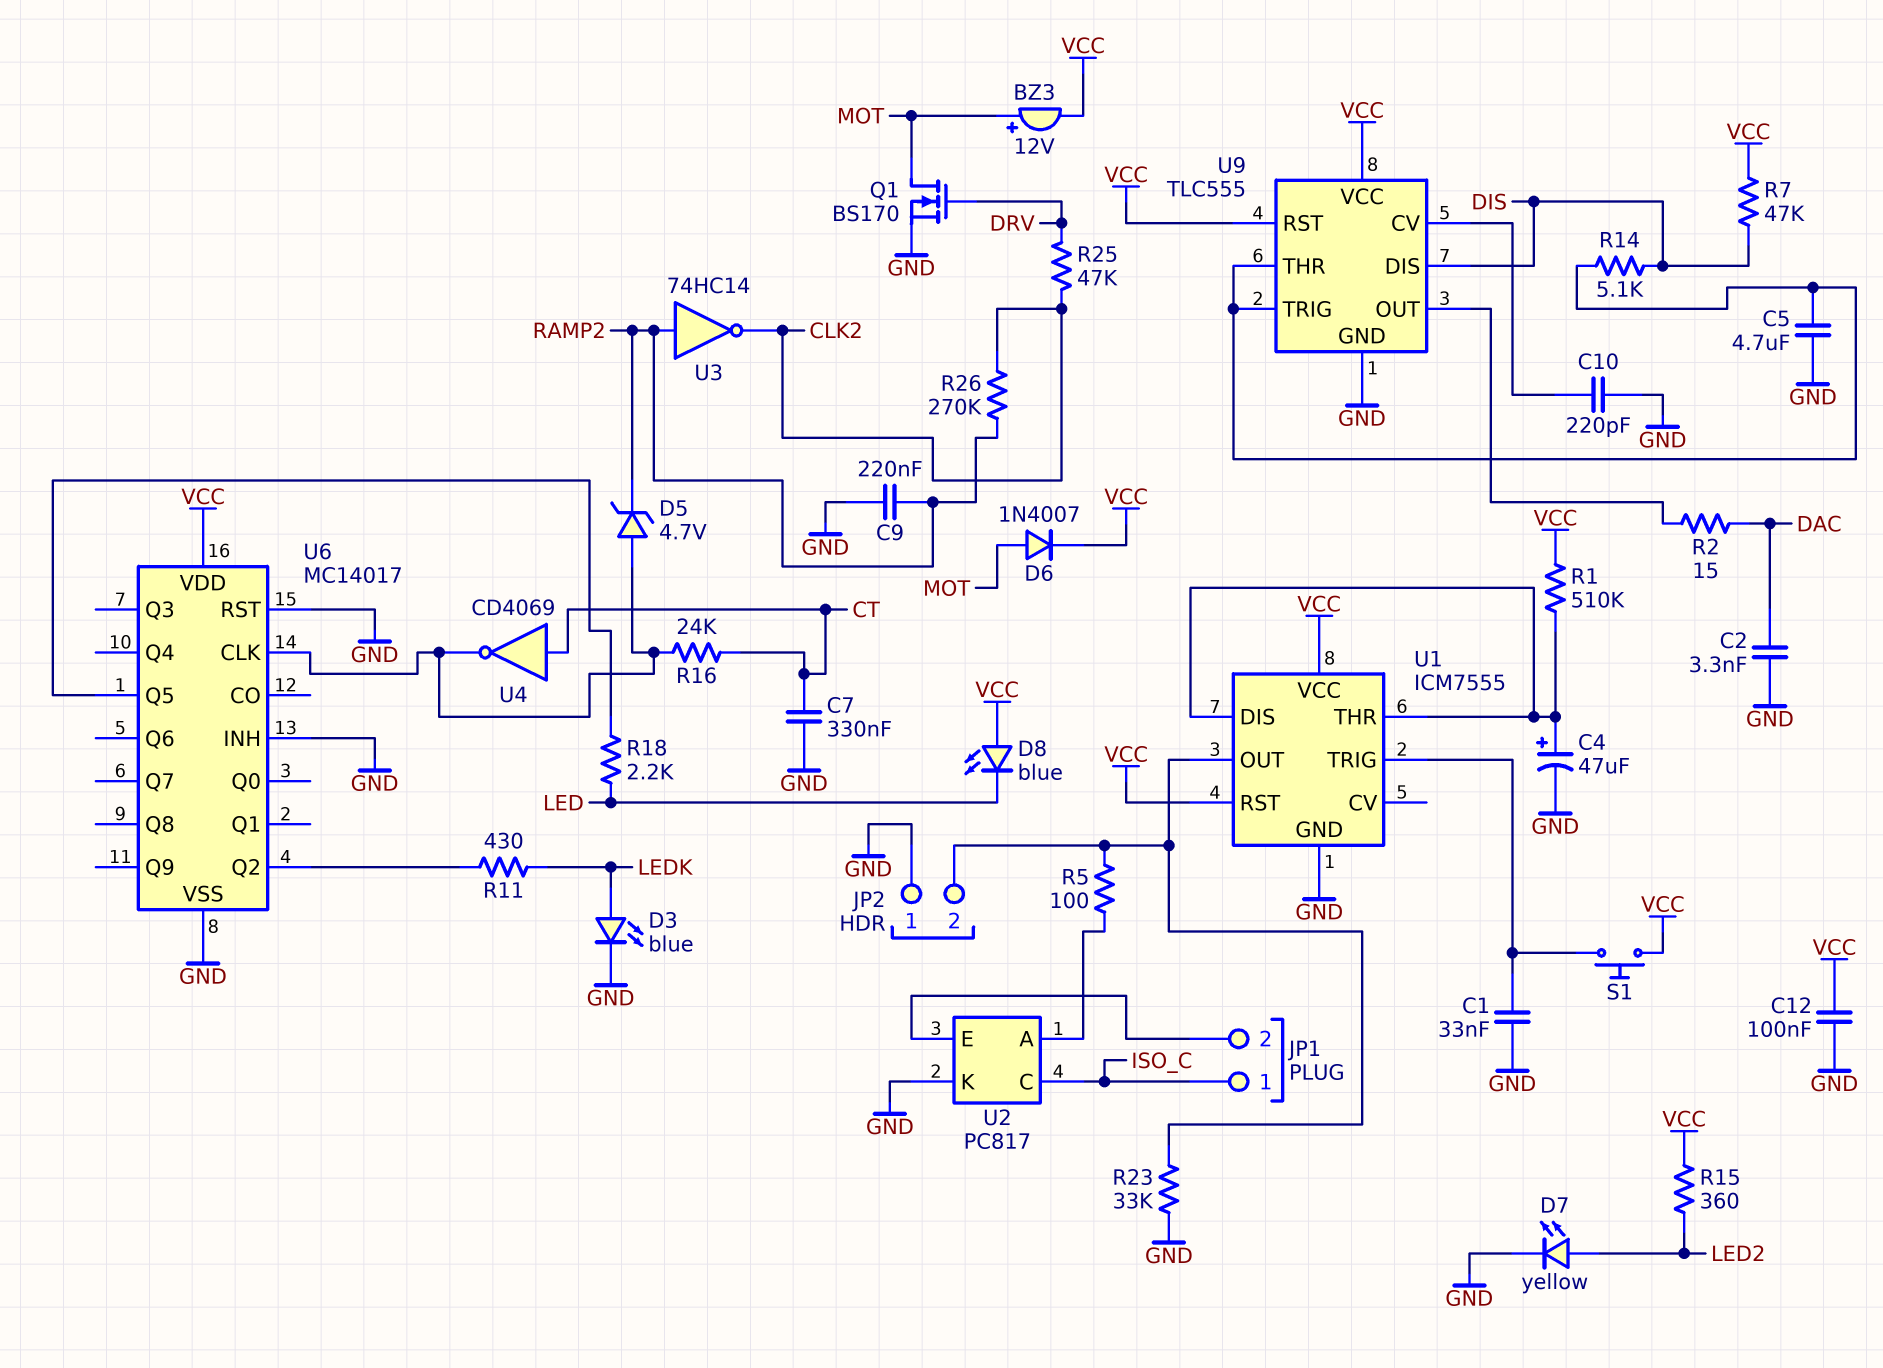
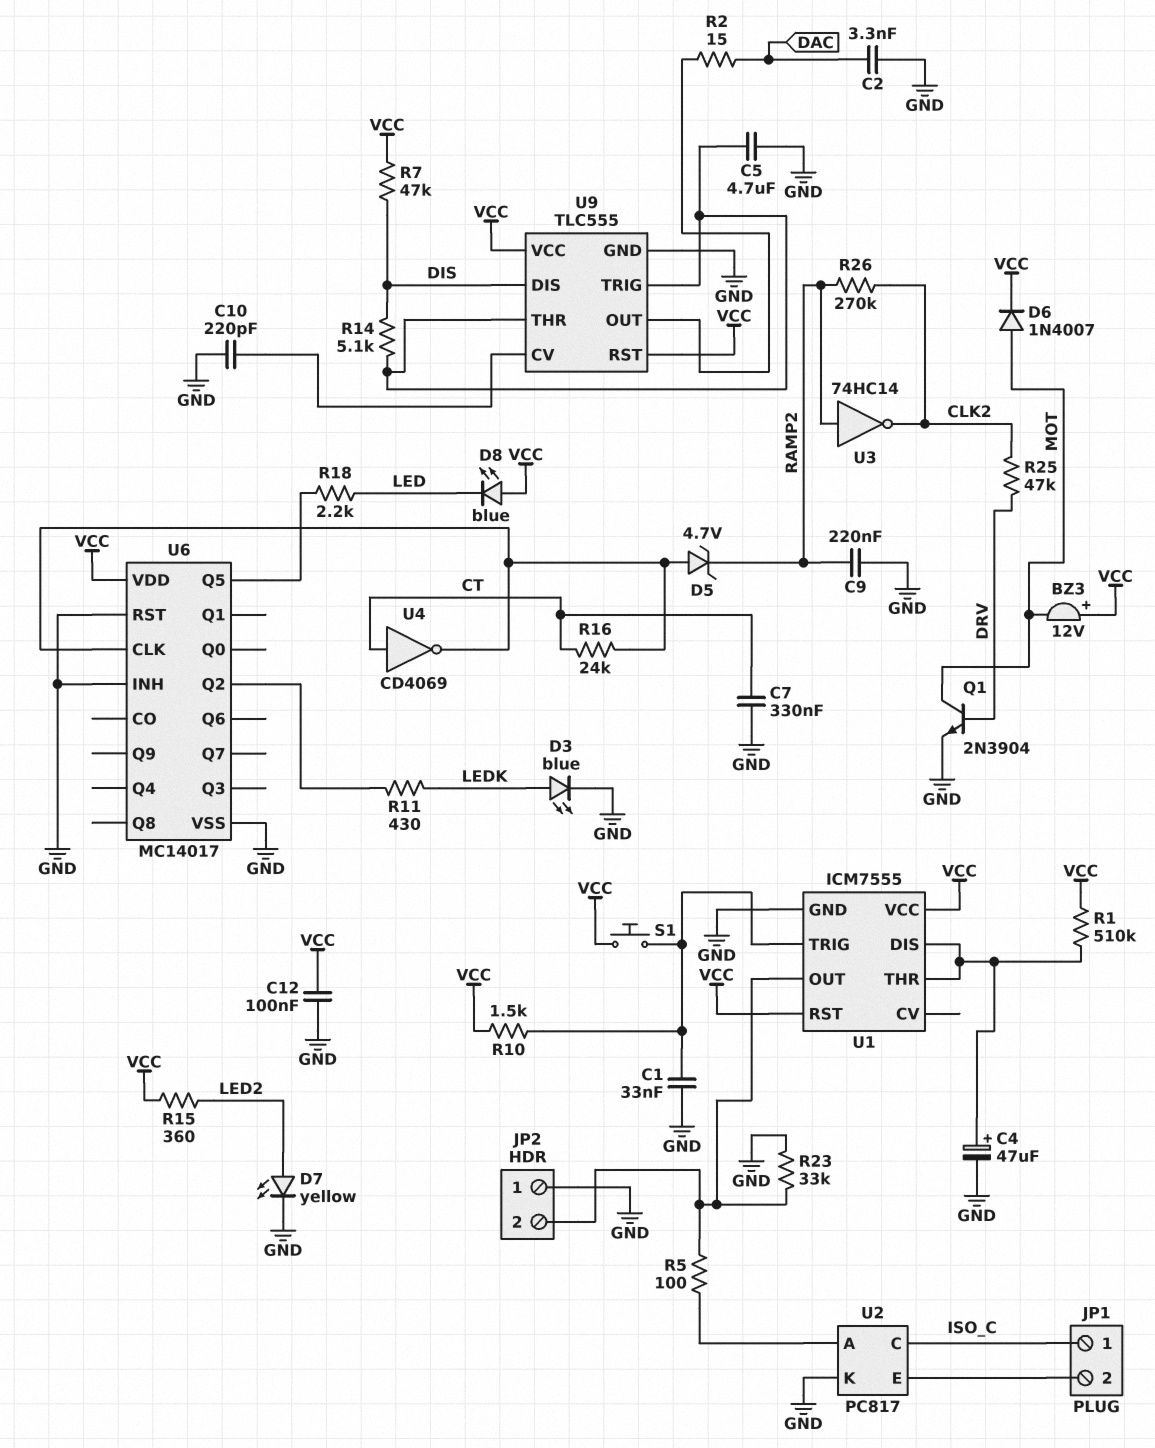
BZ3: buzzer 12V (plus MOT, minus VCC) -> buzzer 12V (plus VCC, minus MOT)
Q1: NMOS BS170 (G DRV, D MOT, S GND) -> NPN 2N3904 (B DRV, C MOT, E GND)
R10: none -> 1.5k (U1/TRIG, VCC)

